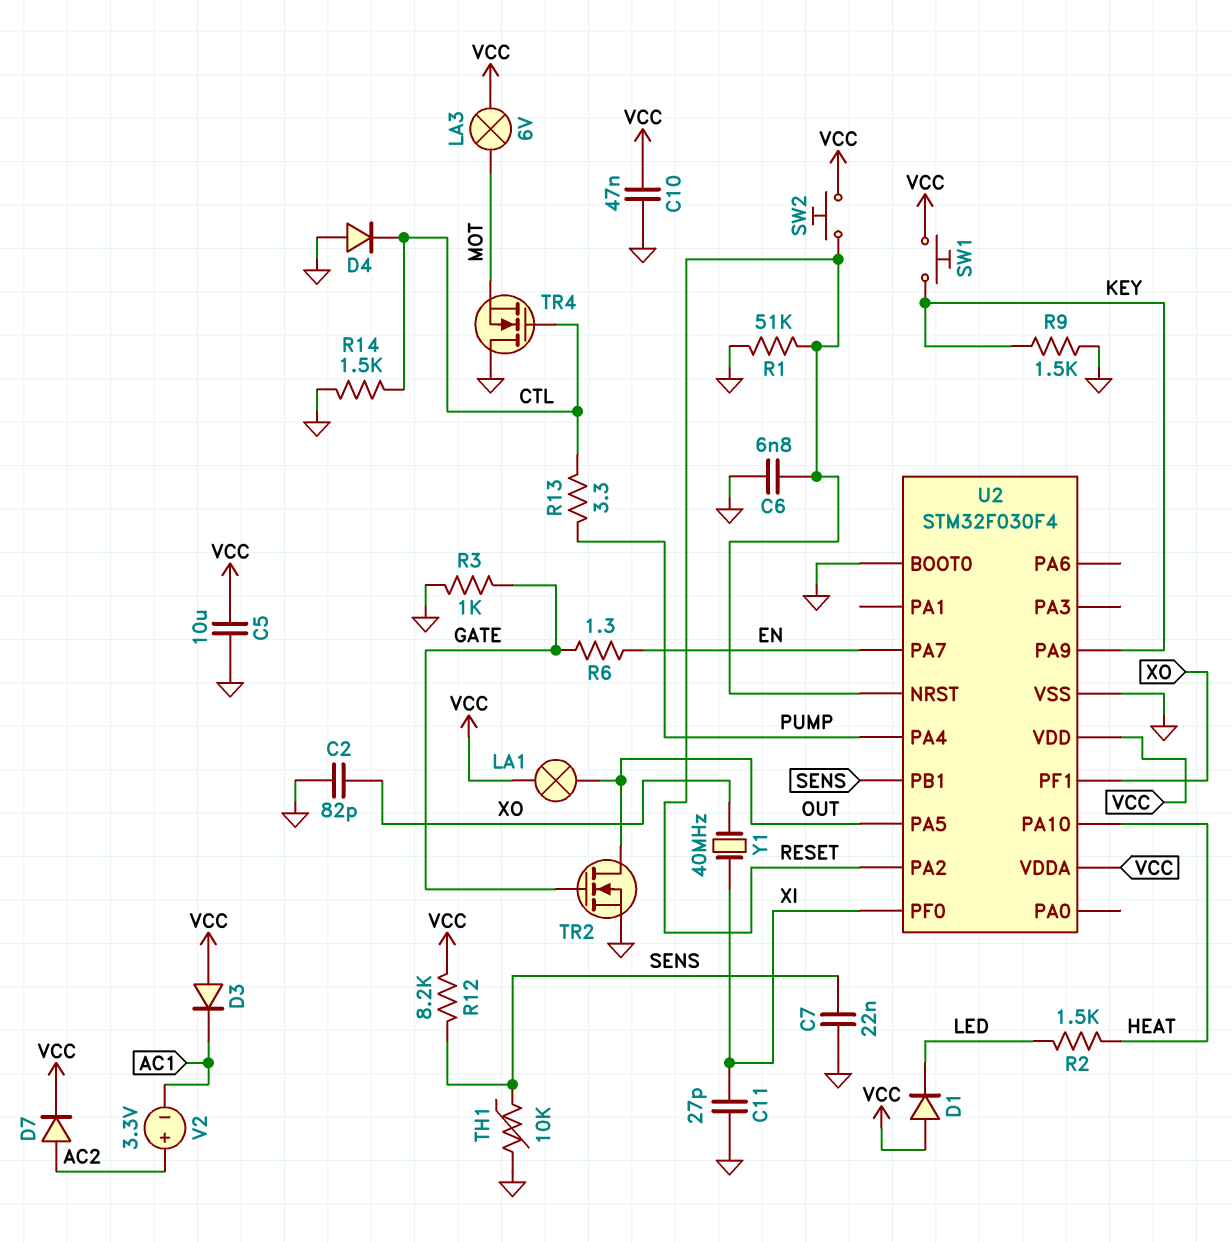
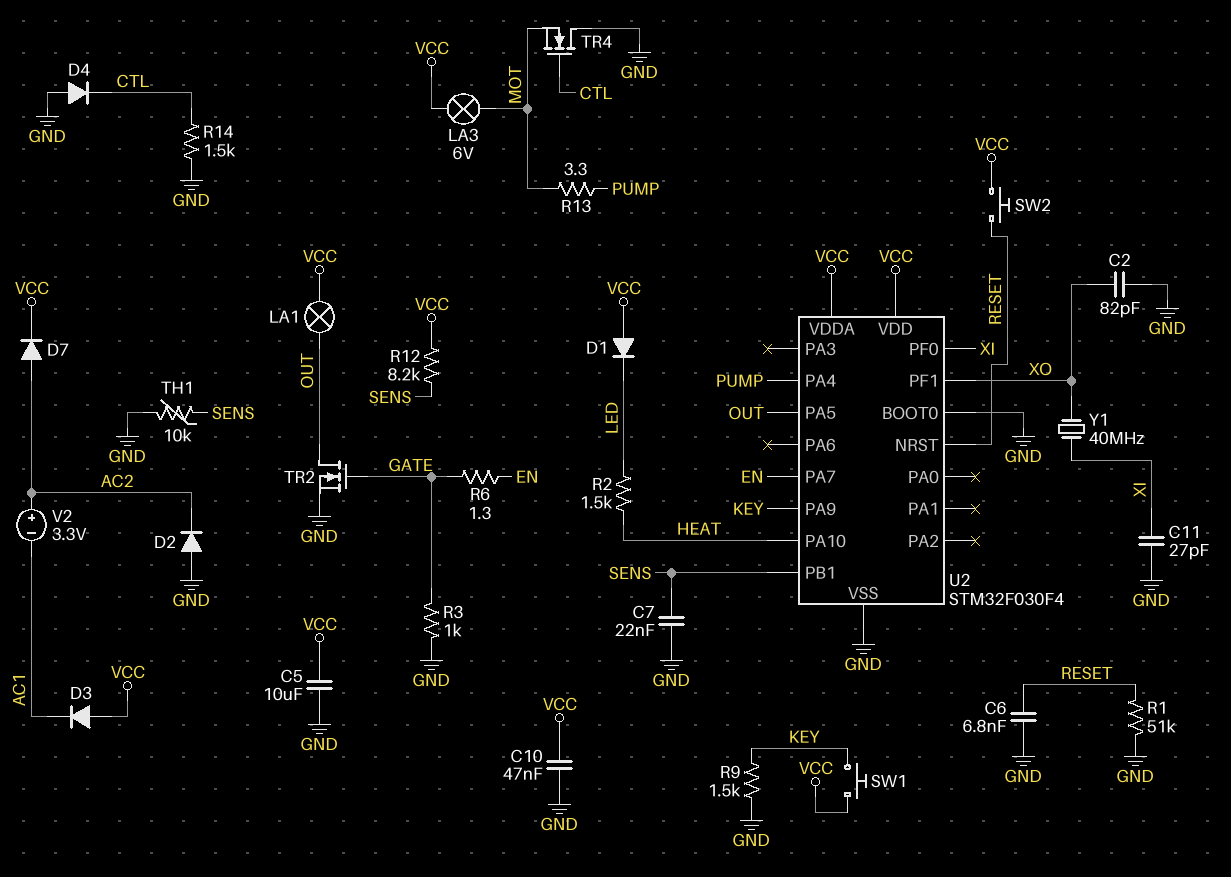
D2: none -> diode (A GND, K AC2)
R13: 3.3 (CTL, PUMP) -> 3.3 (MOT, PUMP)
U2 pin PA2: RESET -> none

